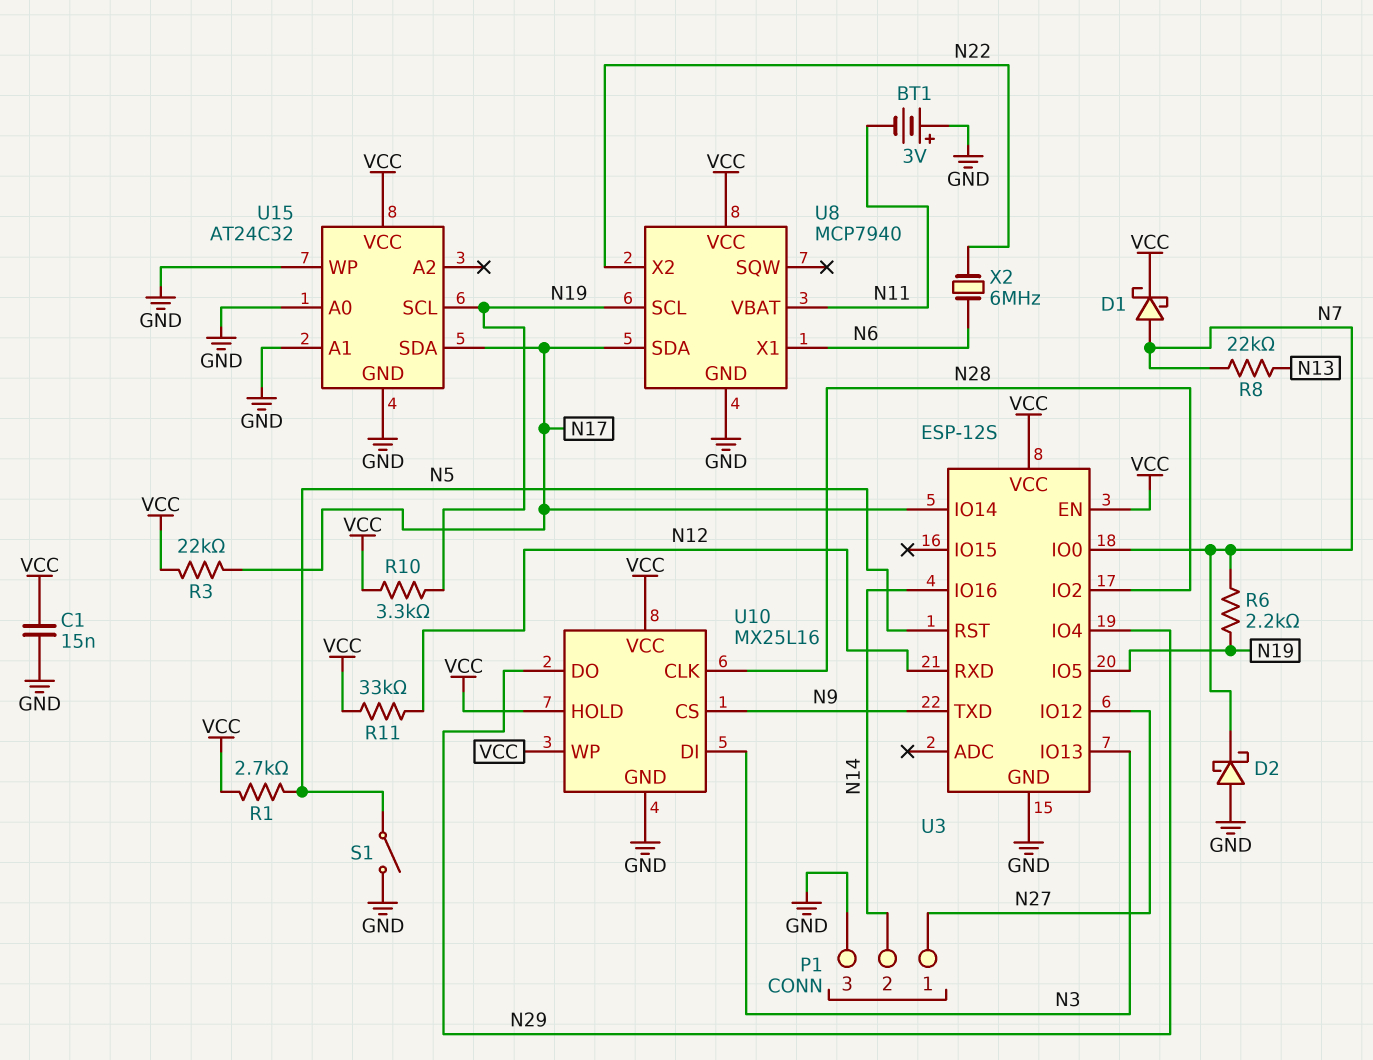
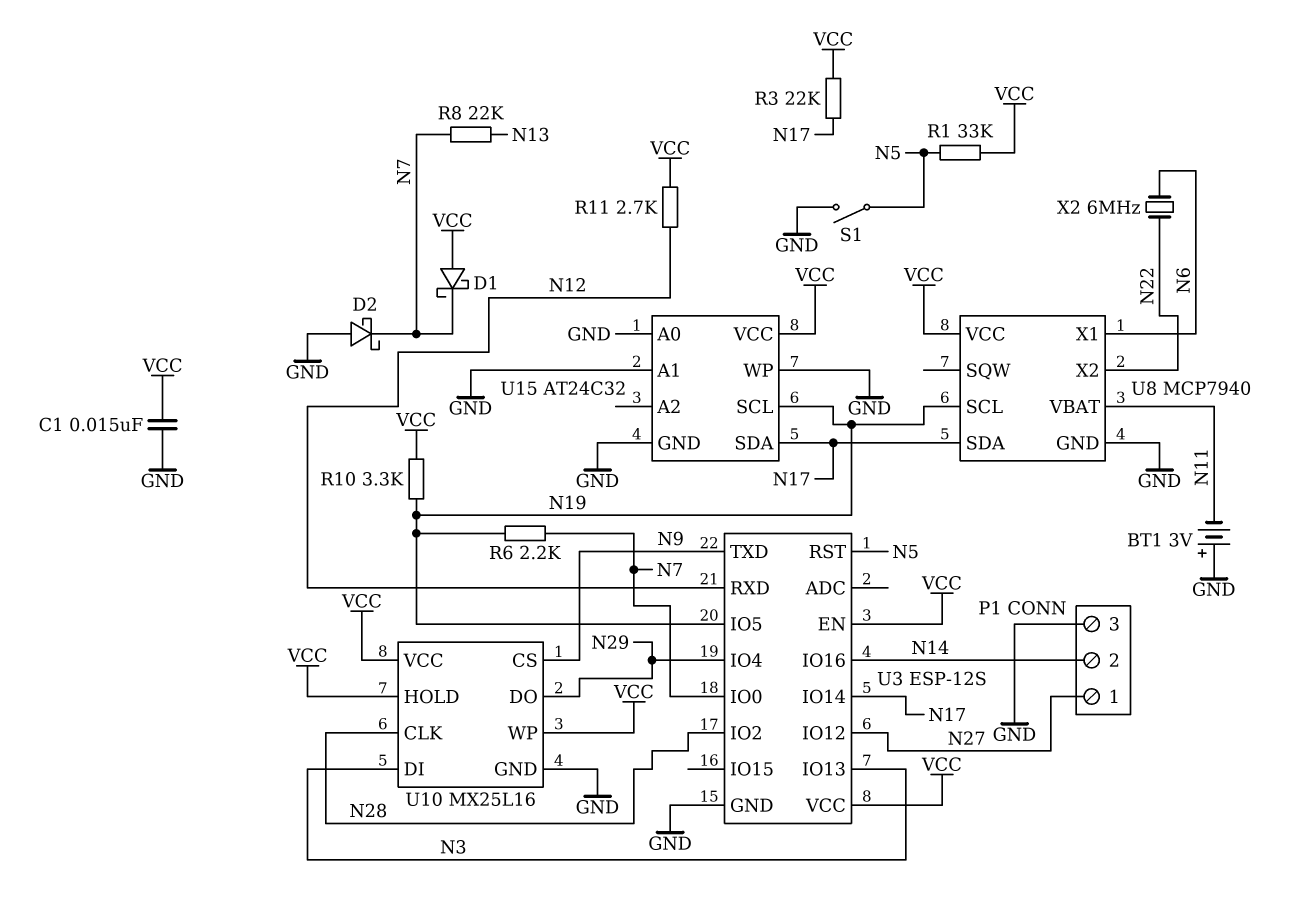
D1: schottky (A N7, K VCC) -> schottky (A VCC, K N7)
R1: 2.7k (N5, VCC) -> 33k (N5, VCC)
R11: 33k (N12, VCC) -> 2.7k (N12, VCC)

